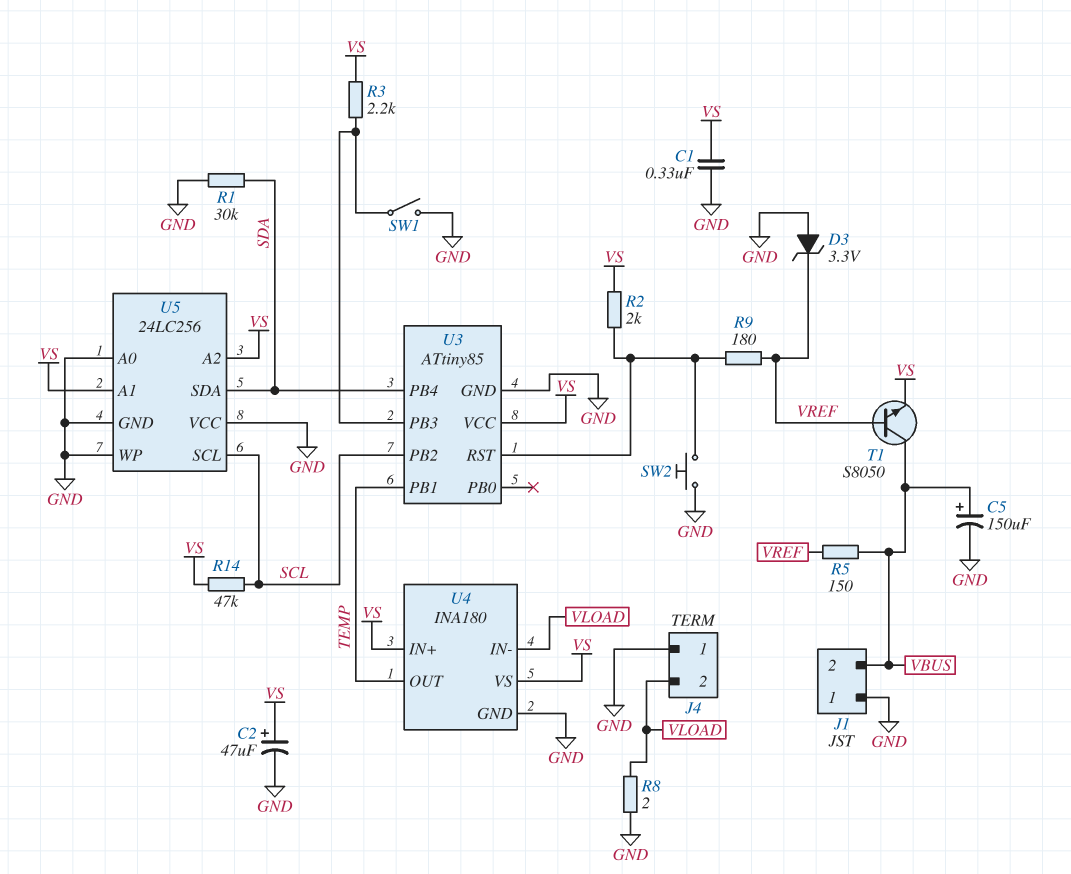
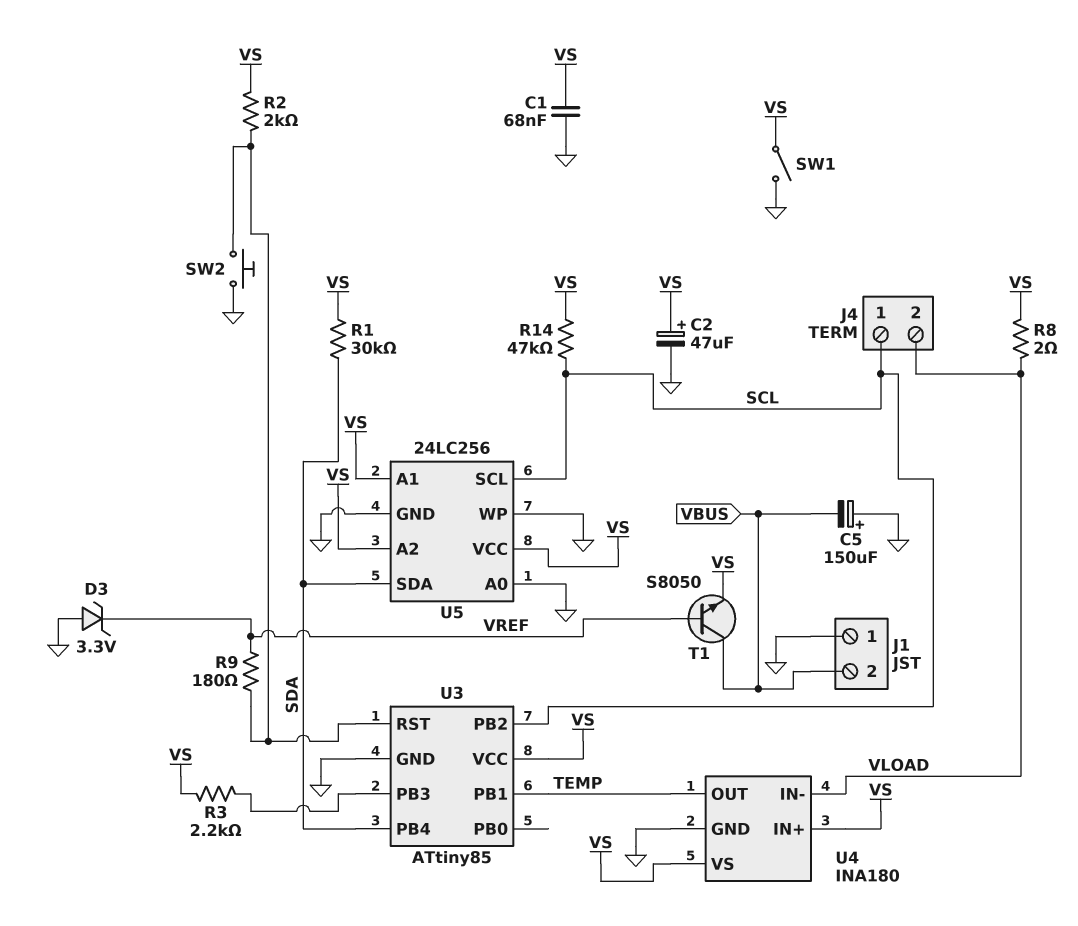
C1: 330nF (GND, VS) -> 68nF (GND, VS)
C5: 150uF (plus VBUS, minus GND) -> 150uF (plus GND, minus VBUS)
J4 pin 1: GND -> SCL
R1: 30k (GND, SDA) -> 30k (SDA, VS)
R5: 150 (VBUS, VREF) -> none
R8: 2 (GND, VLOAD) -> 2 (VLOAD, VS)
SW1: switch (GND, U3/PB3) -> switch (GND, VS)
U5 pin VCC: GND -> VS

